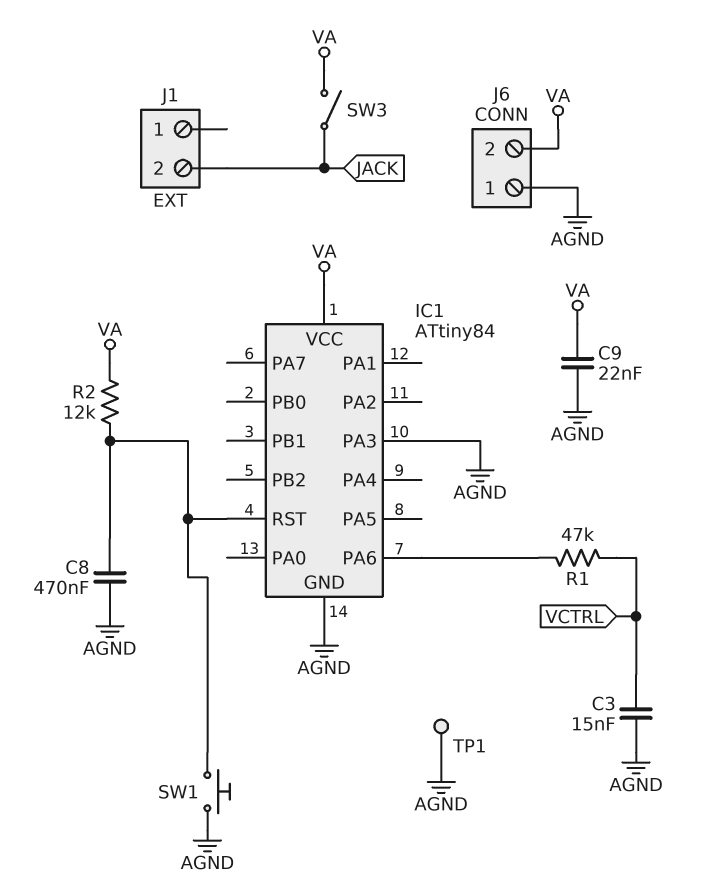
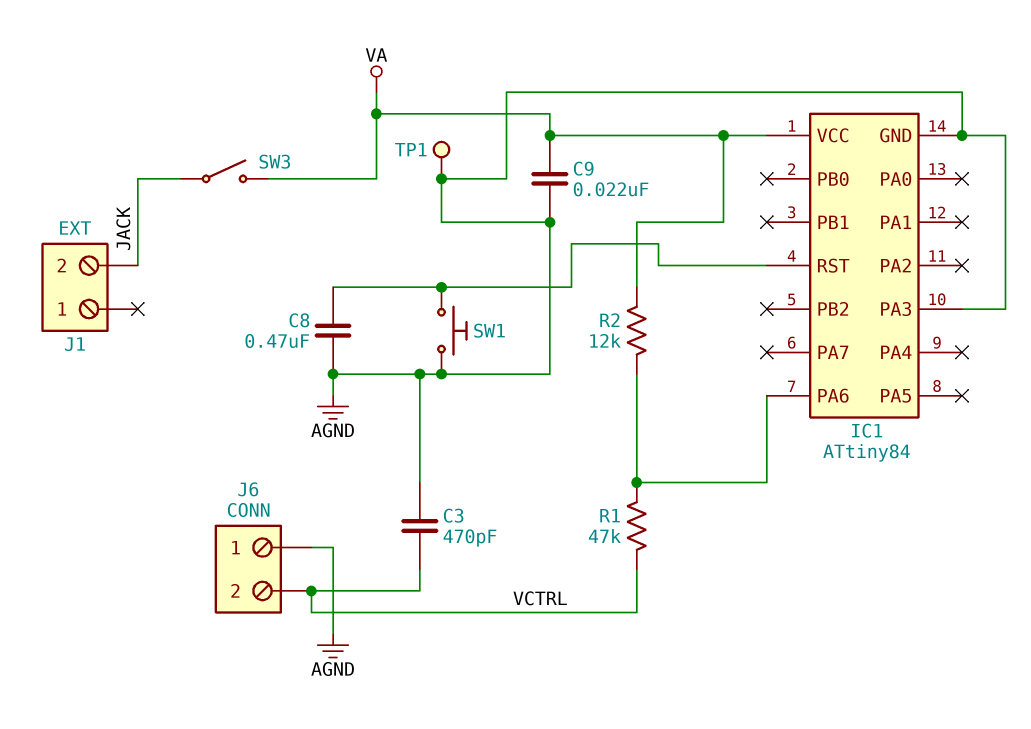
C3: 15nF (AGND, VCTRL) -> 470pF (AGND, VCTRL)
J6 pin 2: VA -> VCTRL
R2: 12k (IC1/RST, VA) -> 12k (IC1/PA6, VA)

